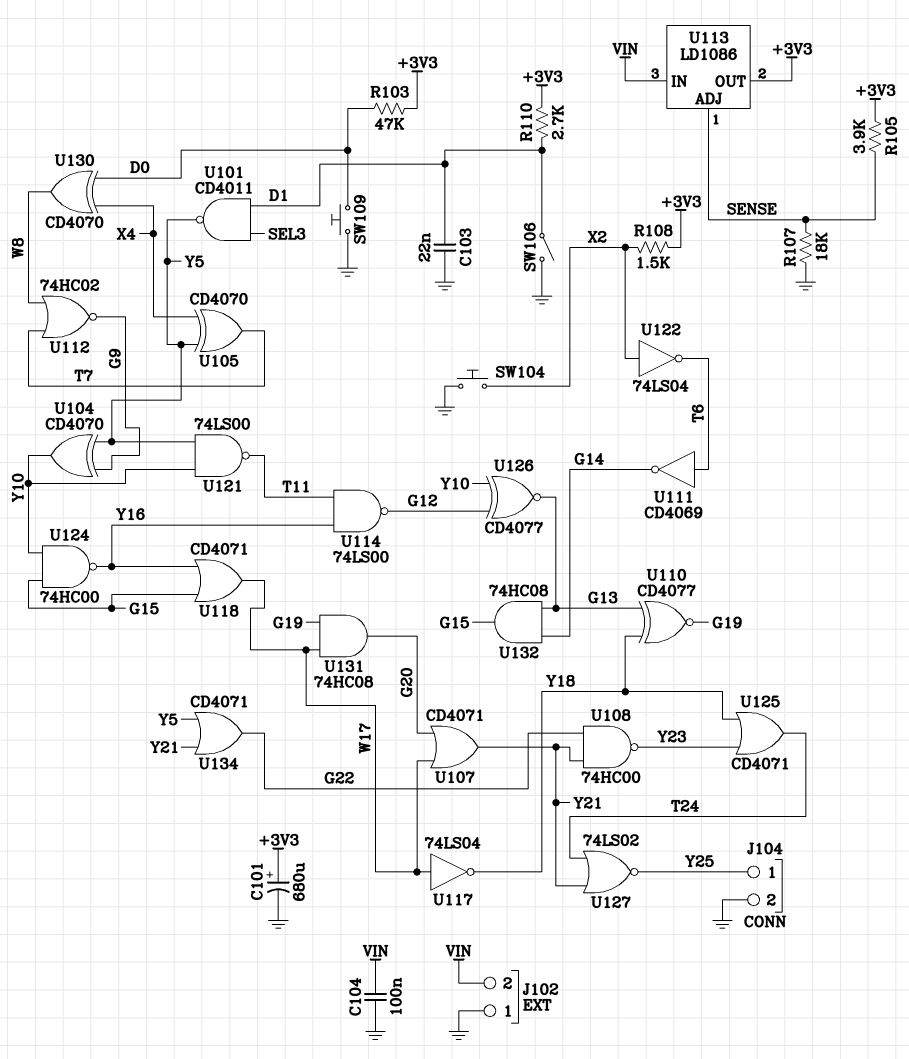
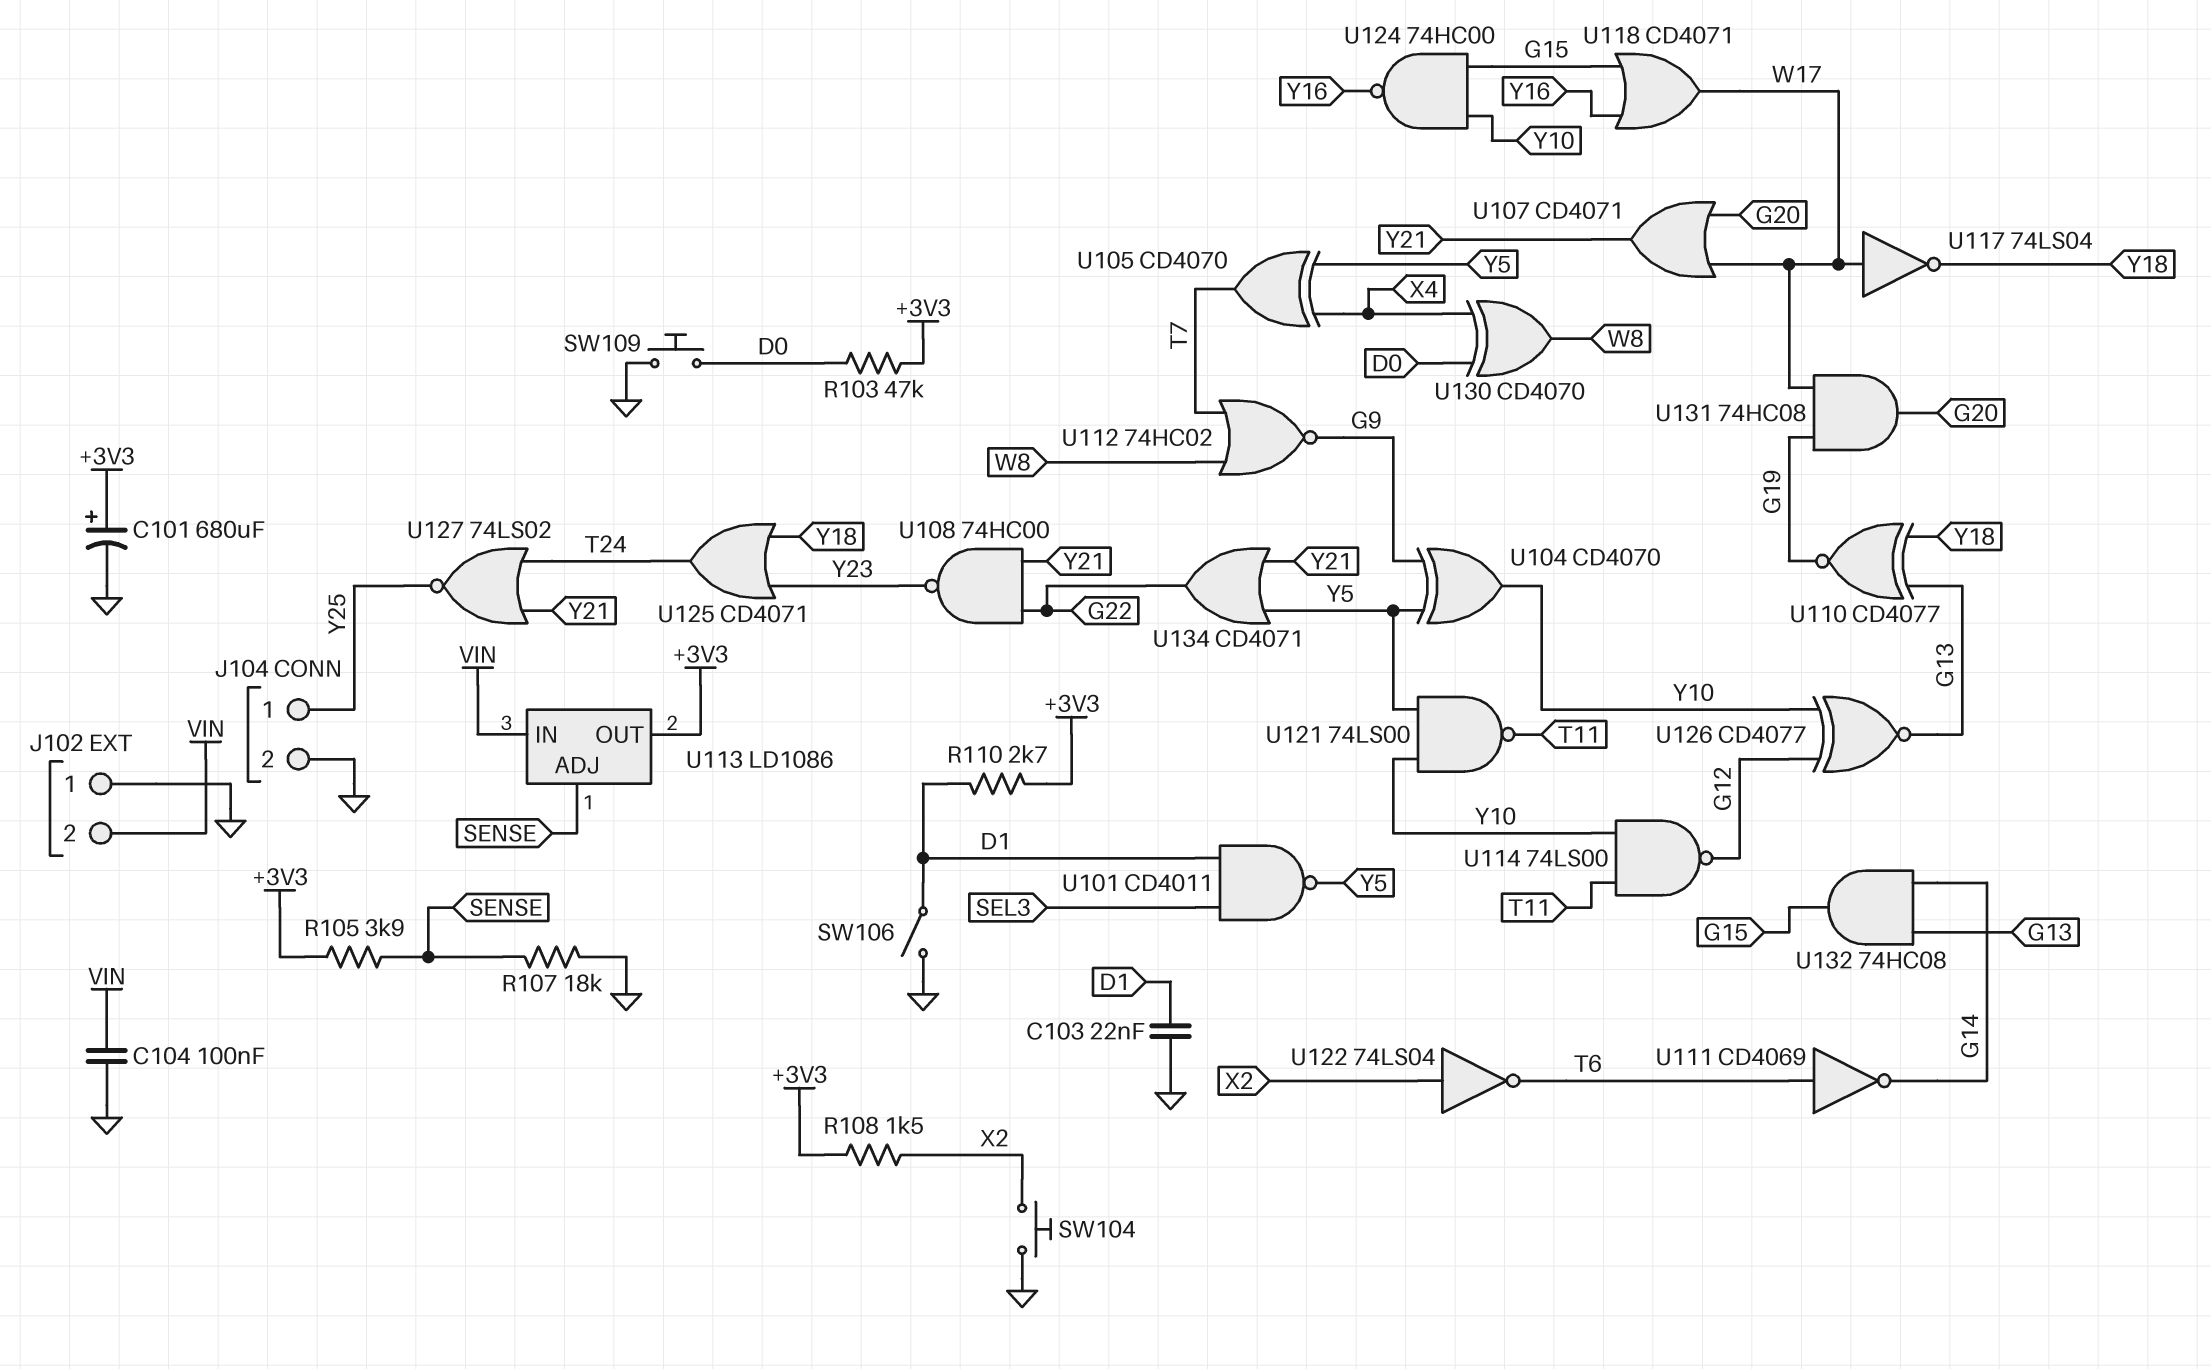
U114: NAND 74LS00 (in T11, in Y16, out G12) -> NAND 74LS00 (in T11, in Y10, out G12)

